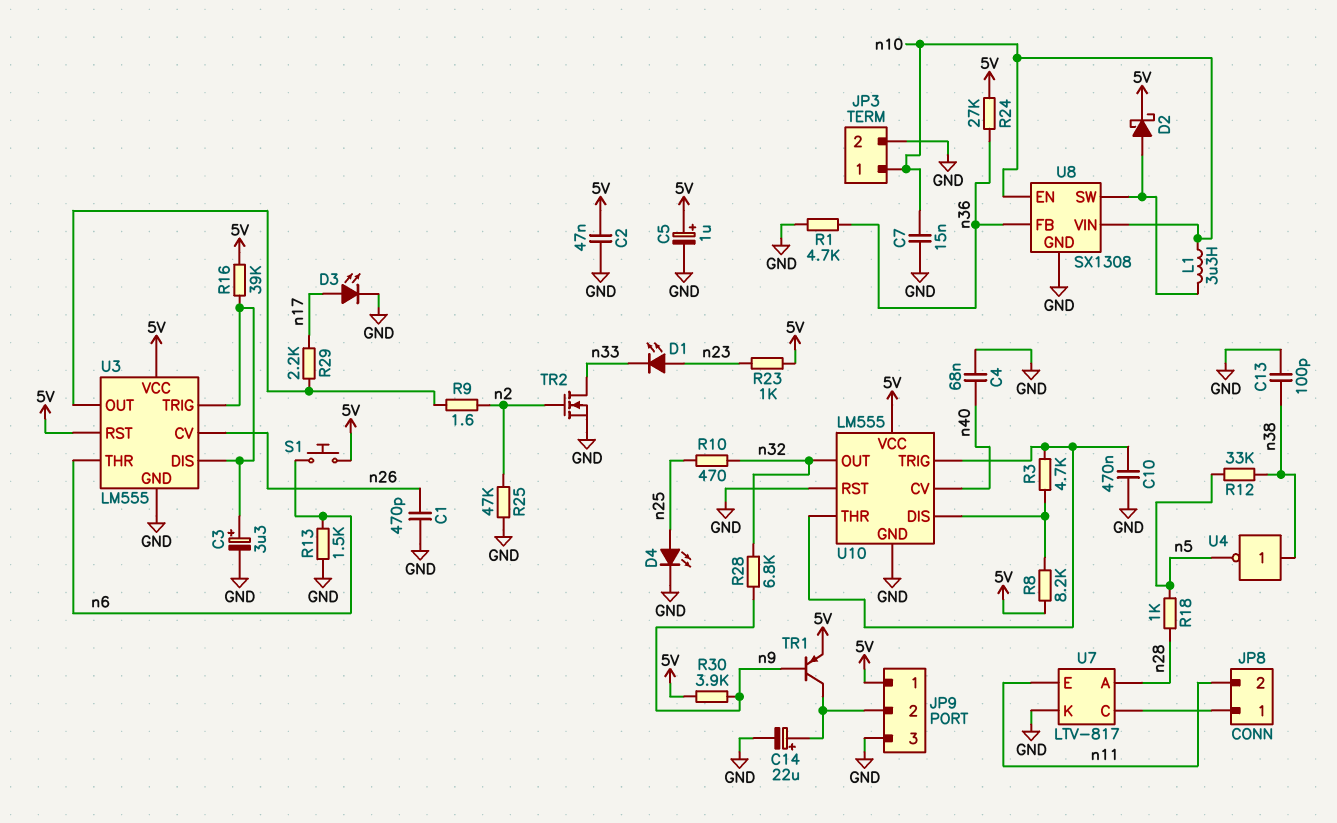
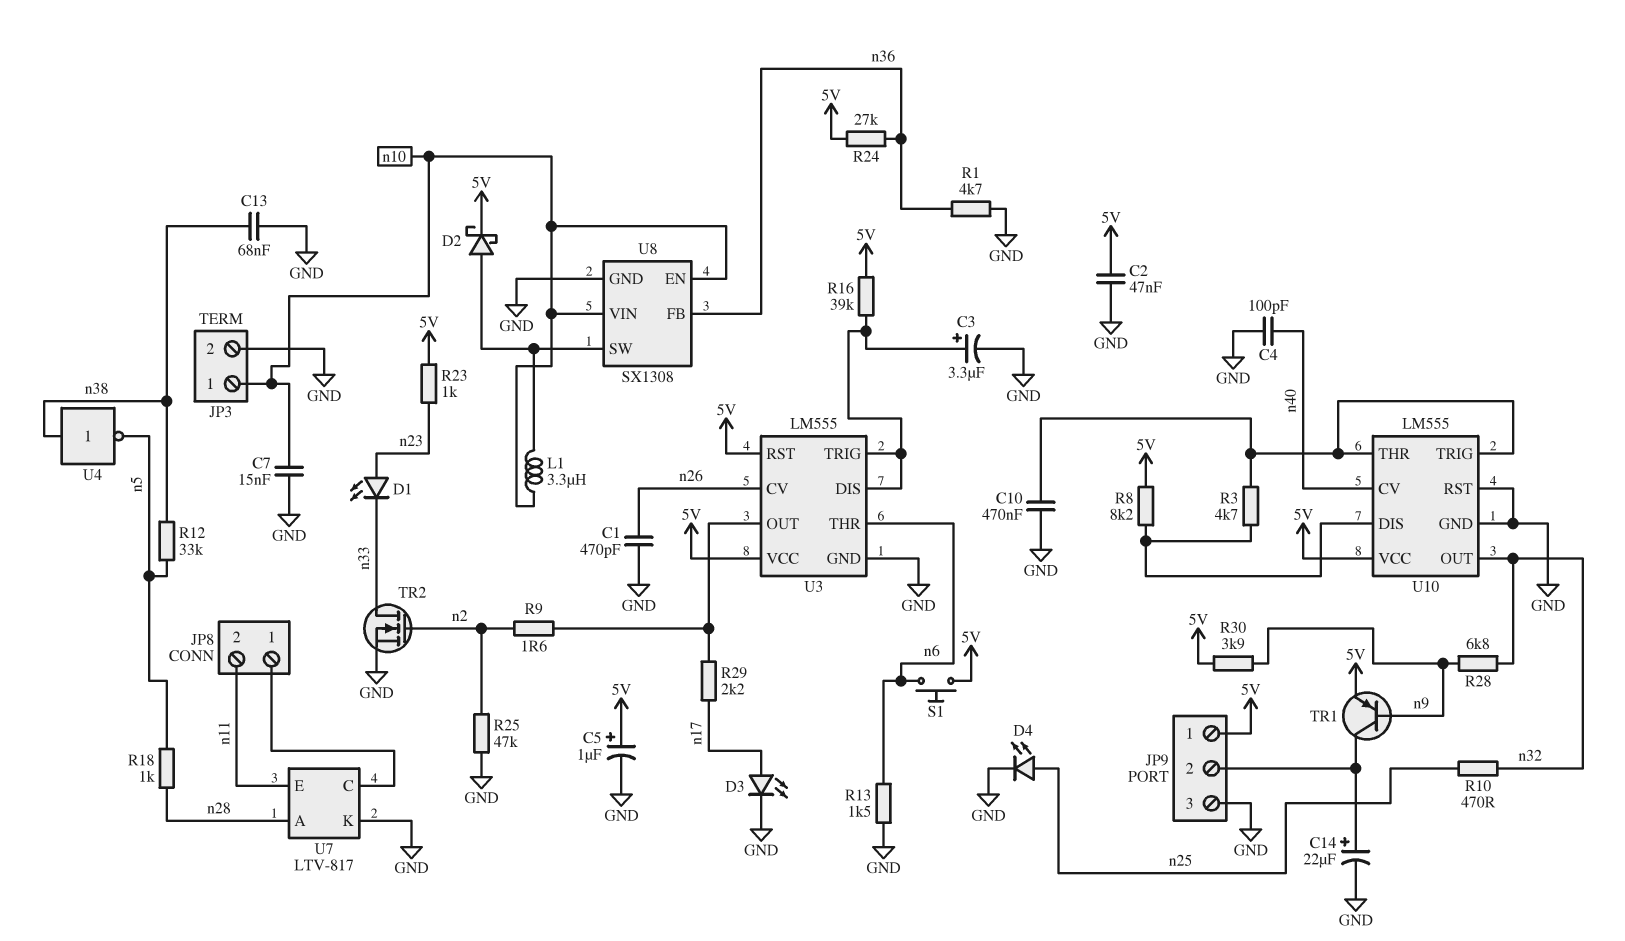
C4: 68nF (GND, n40) -> 100pF (GND, n40)
C13: 100pF (GND, n38) -> 68nF (GND, n38)

